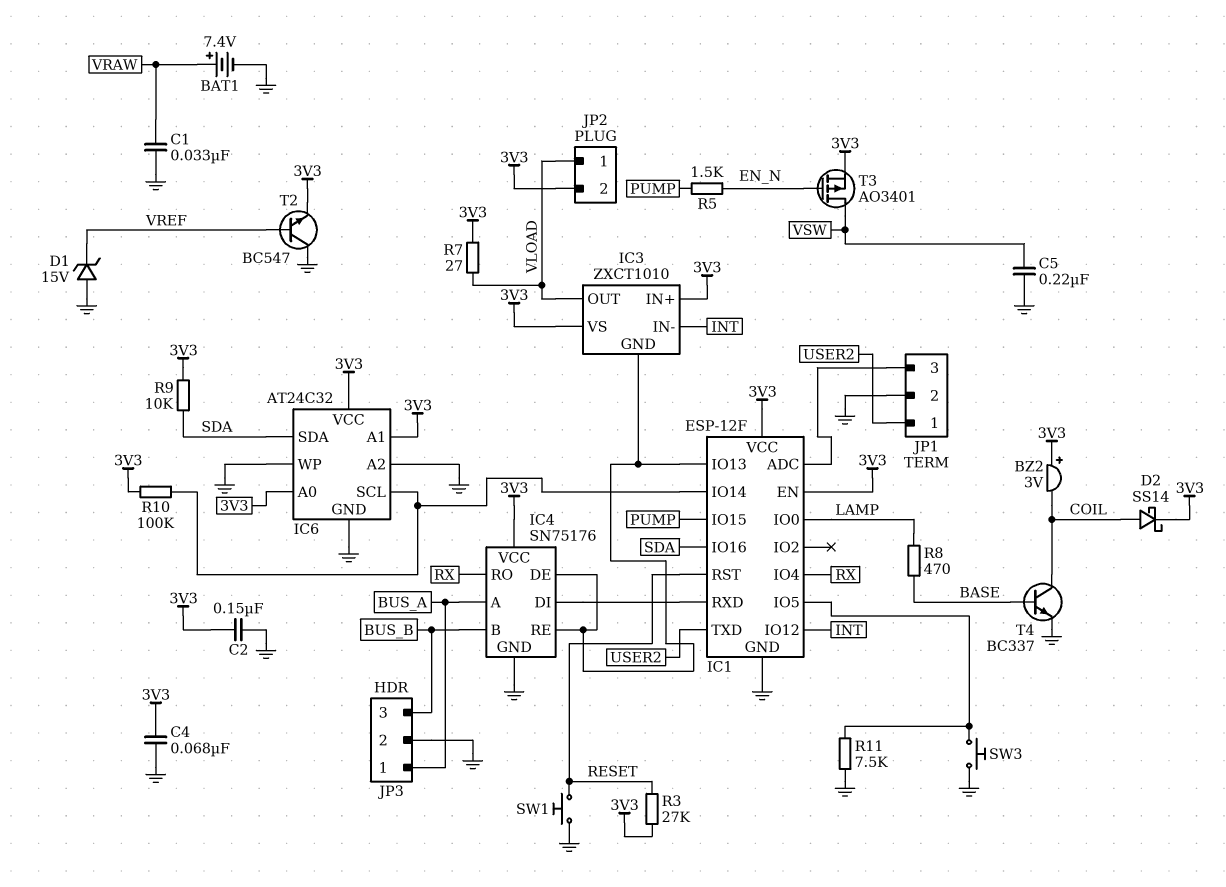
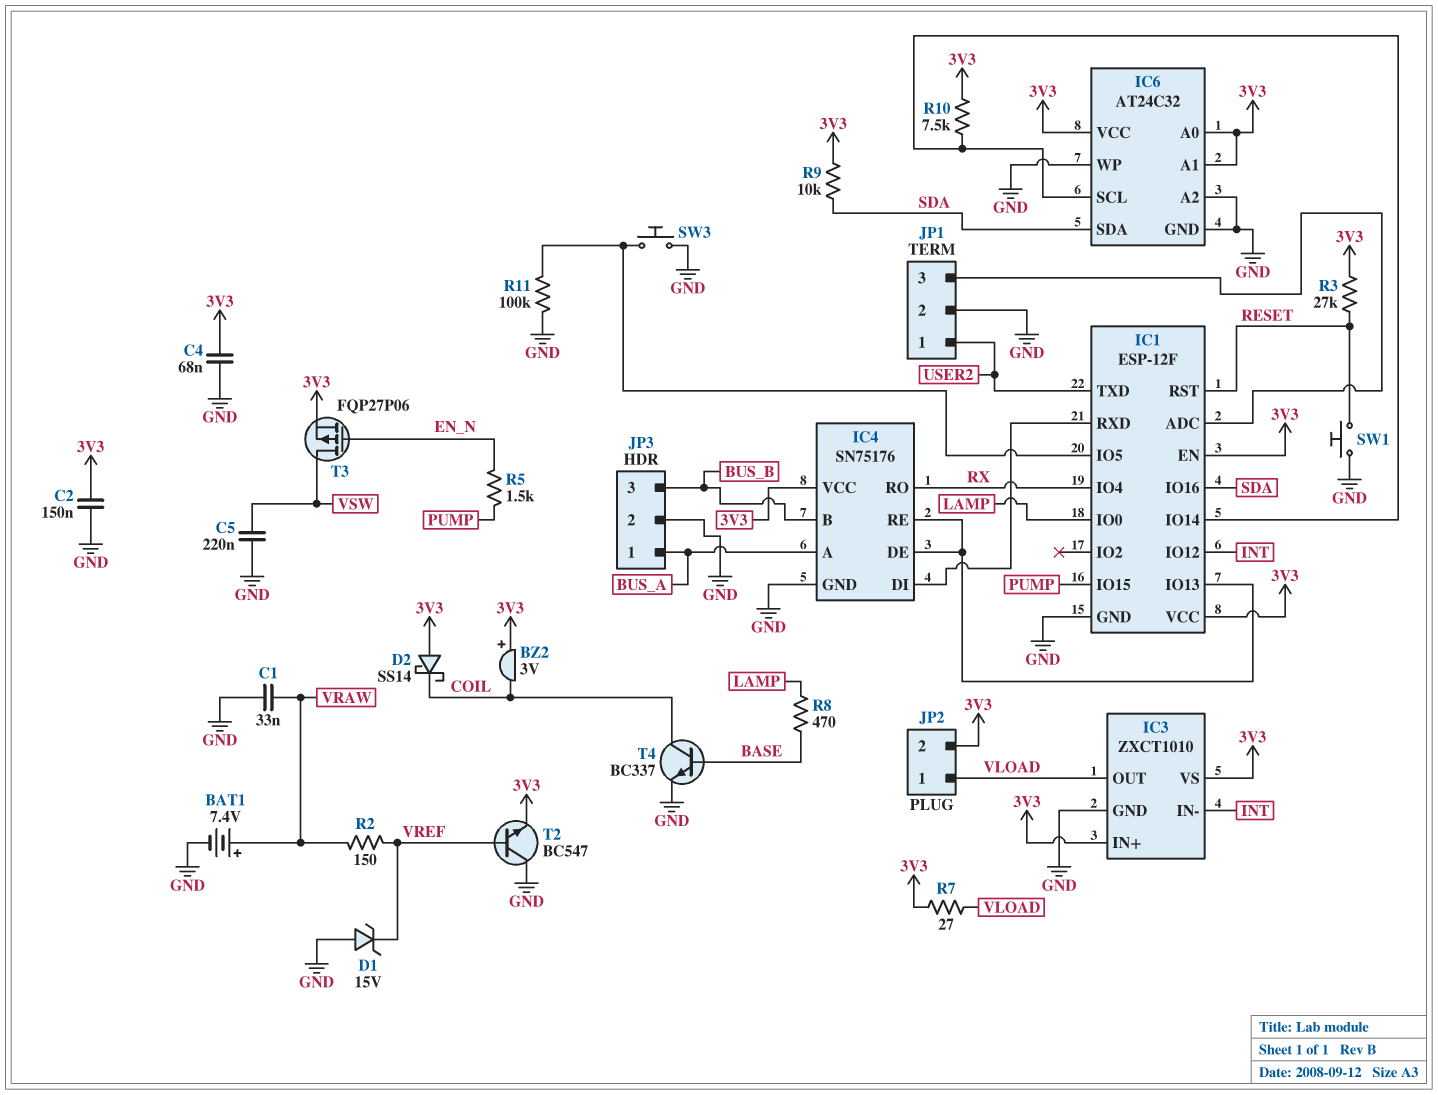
D2: schottky SS14 (A COIL, K 3V3) -> schottky SS14 (A 3V3, K COIL)
IC3 pin GND: IC1/IO13 -> GND
R2: none -> 150 (VRAW, VREF)
R10: 100k (3V3, IC1/IO14) -> 7.5k (3V3, IC1/IO14)
R11: 7.5k (GND, IC1/IO5) -> 100k (GND, IC1/IO5)
T3: PMOS AO3401 (G EN_N, D VSW, S 3V3) -> PMOS FQP27P06 (G EN_N, D VSW, S 3V3)

